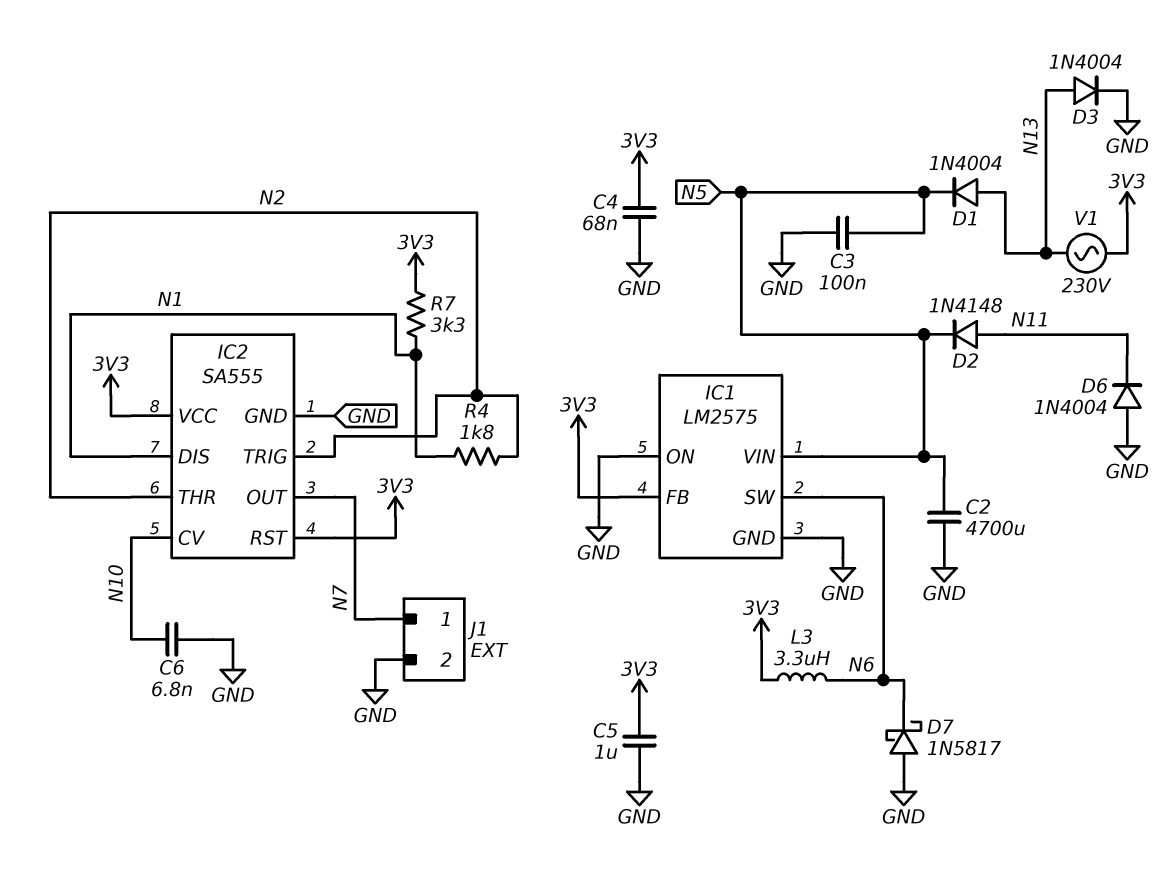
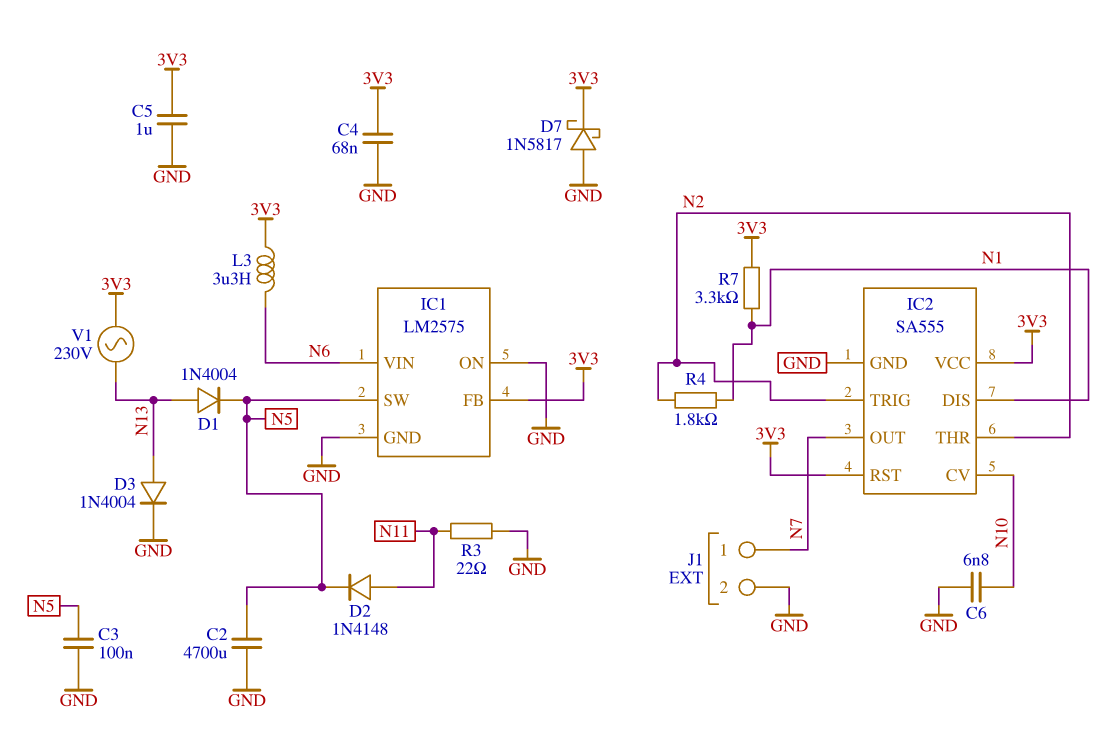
D6: diode 1N4004 (A GND, K N11) -> none
D7: schottky 1N5817 (A GND, K N6) -> schottky 1N5817 (A GND, K 3V3)
IC1 pin SW: N6 -> N5
IC1 pin VIN: N5 -> N6
R3: none -> 22 (GND, N11)

